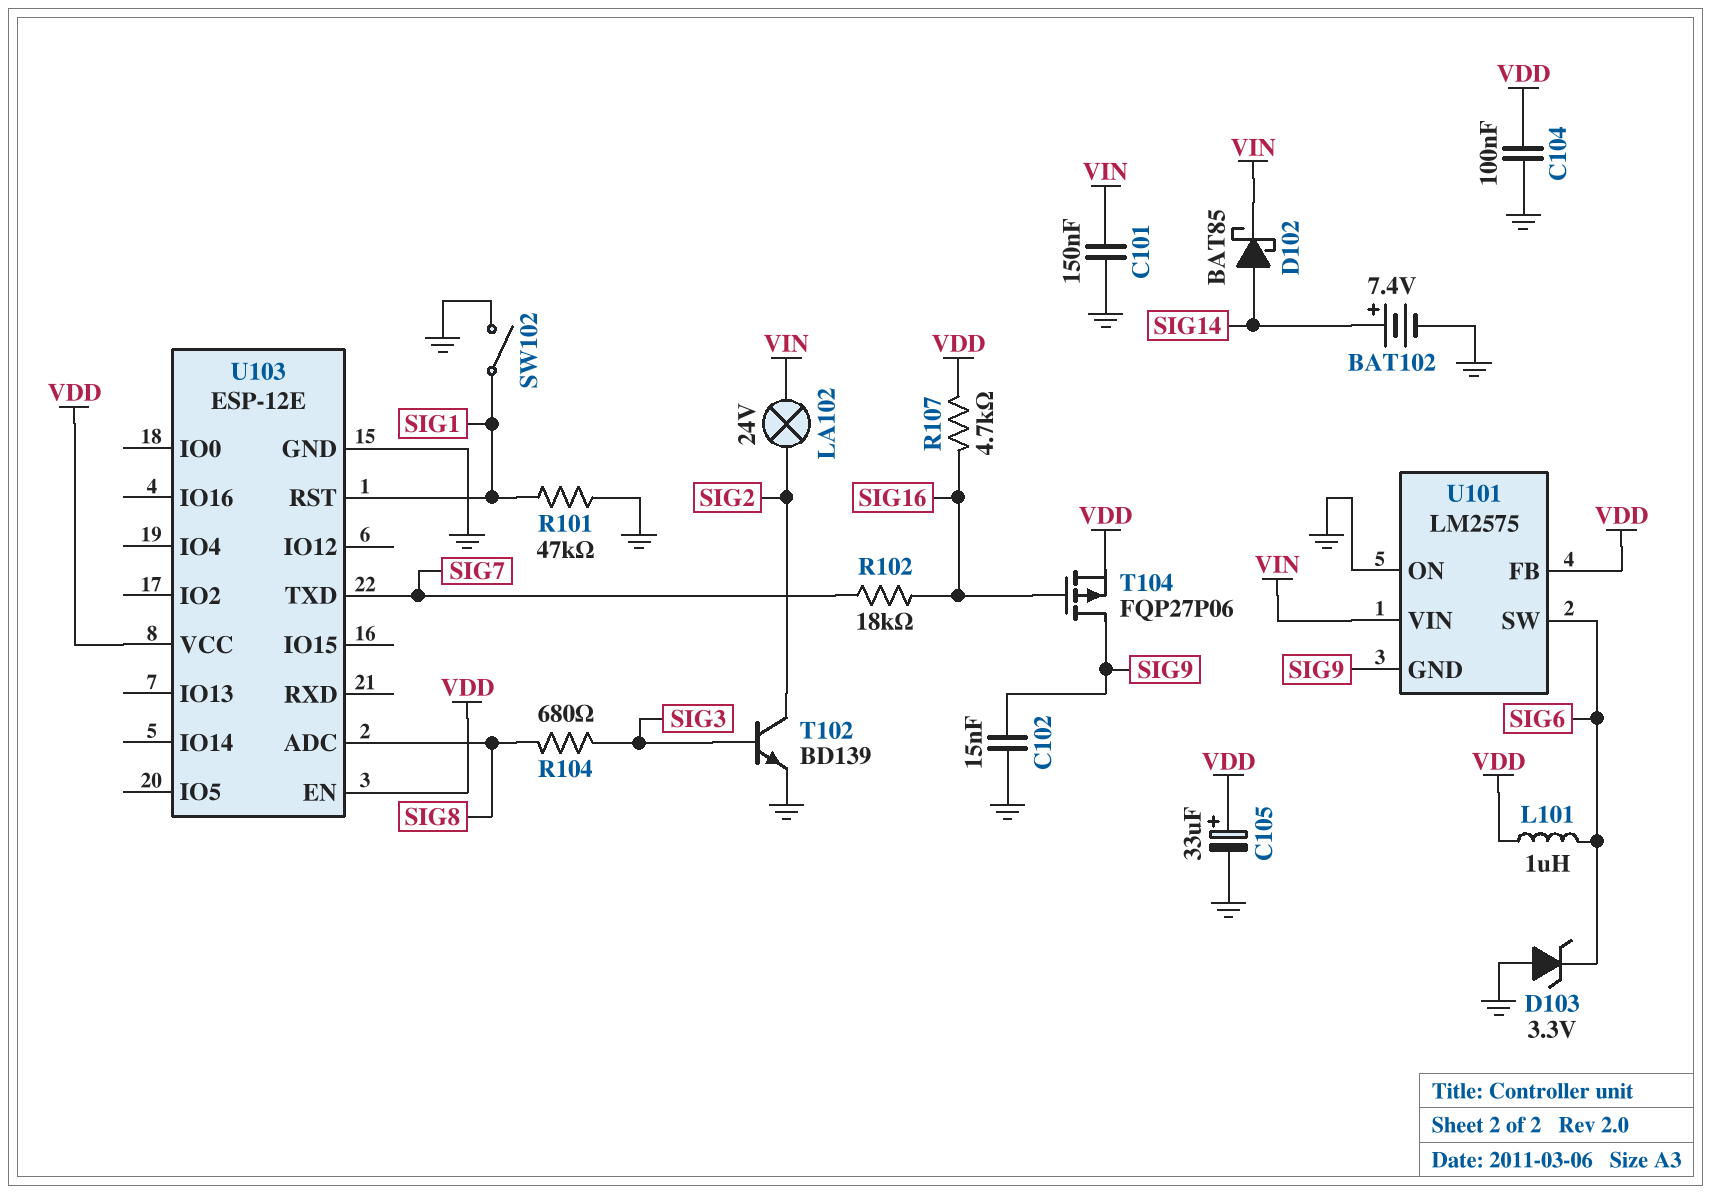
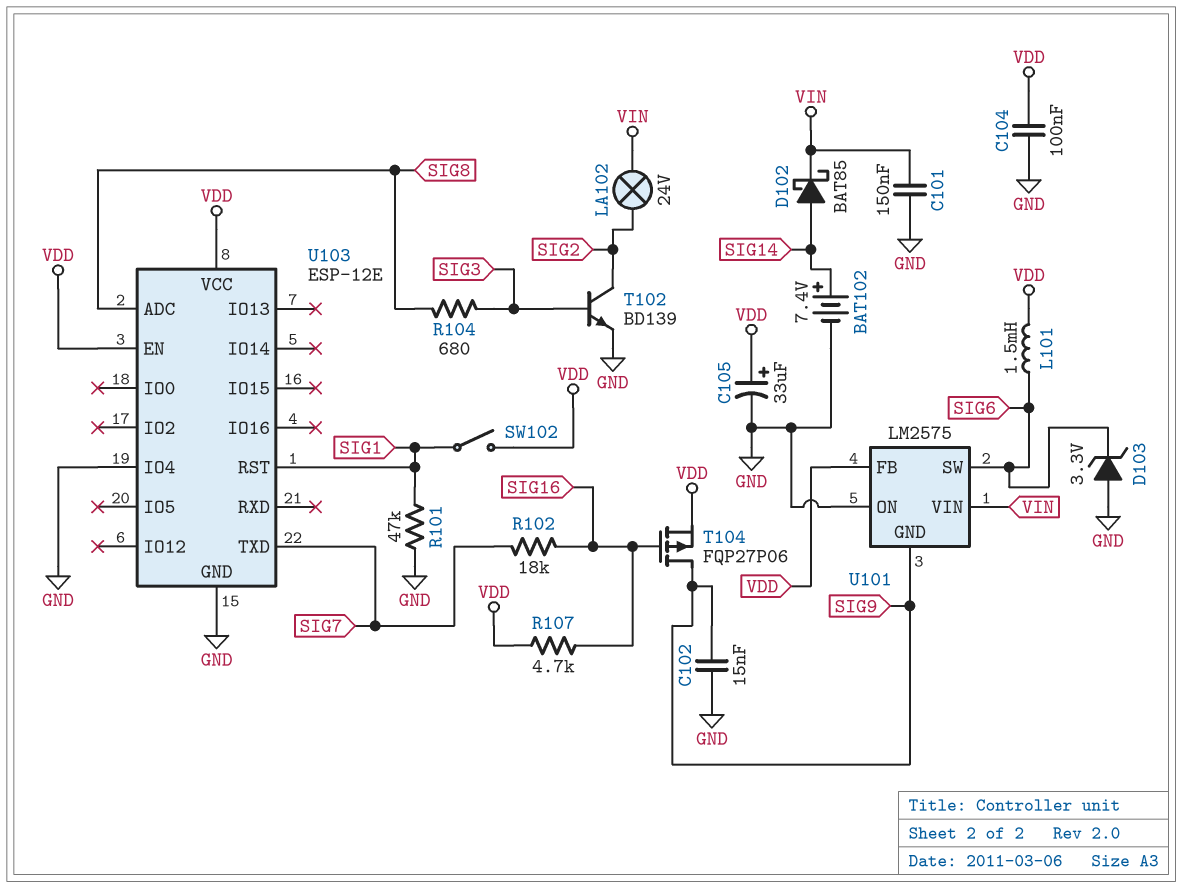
L101: 1uH (SIG6, VDD) -> 1.5mH (SIG6, VDD)
SW102: switch (GND, SIG1) -> switch (SIG1, VDD)
U103 pin IO4: none -> GND

